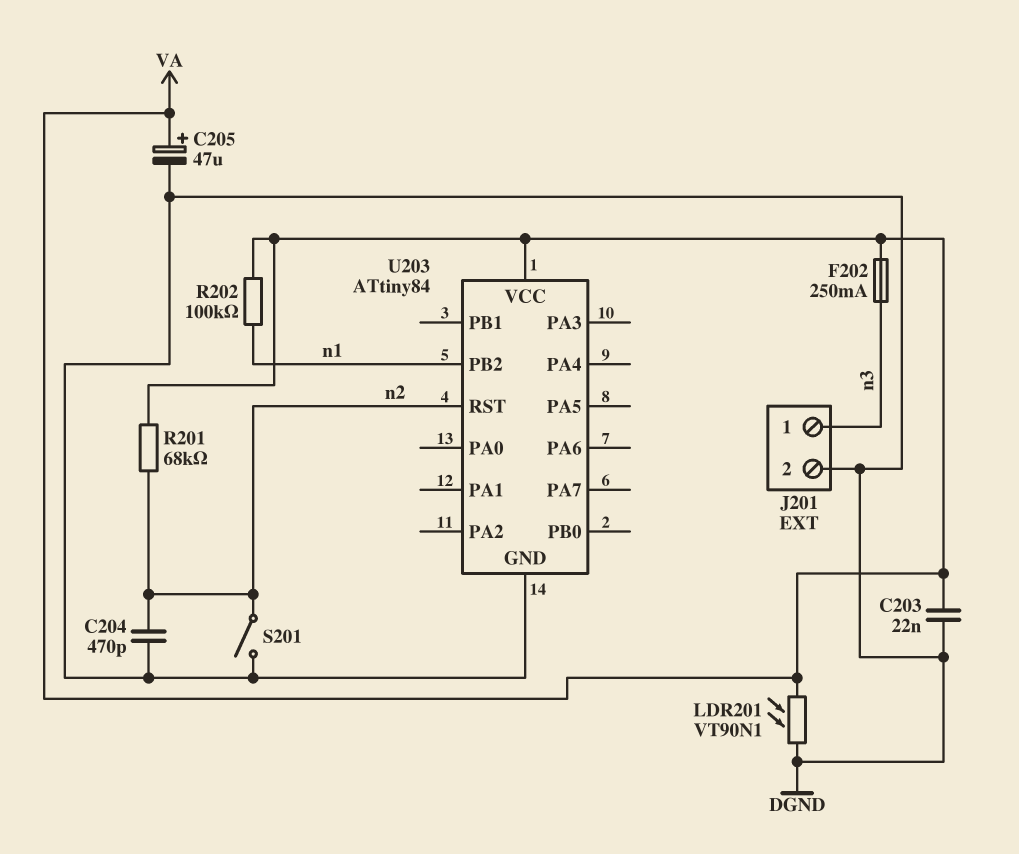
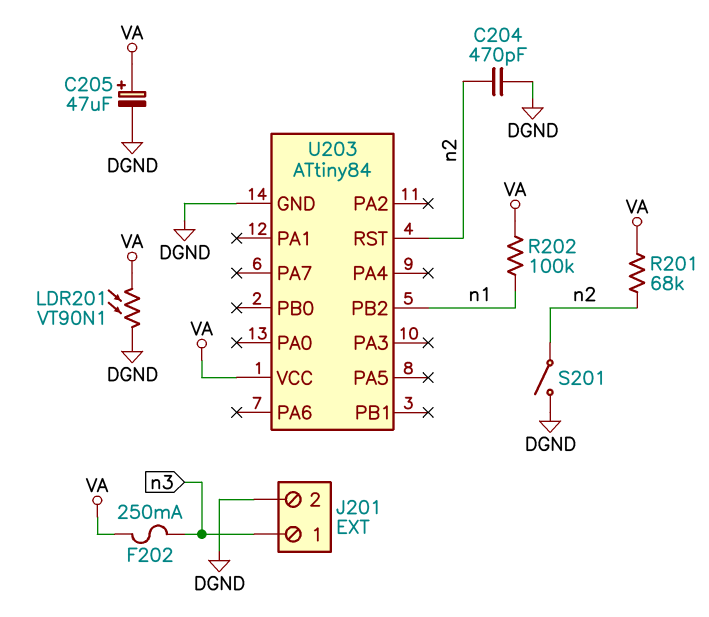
C203: 22nF (DGND, VA) -> none

